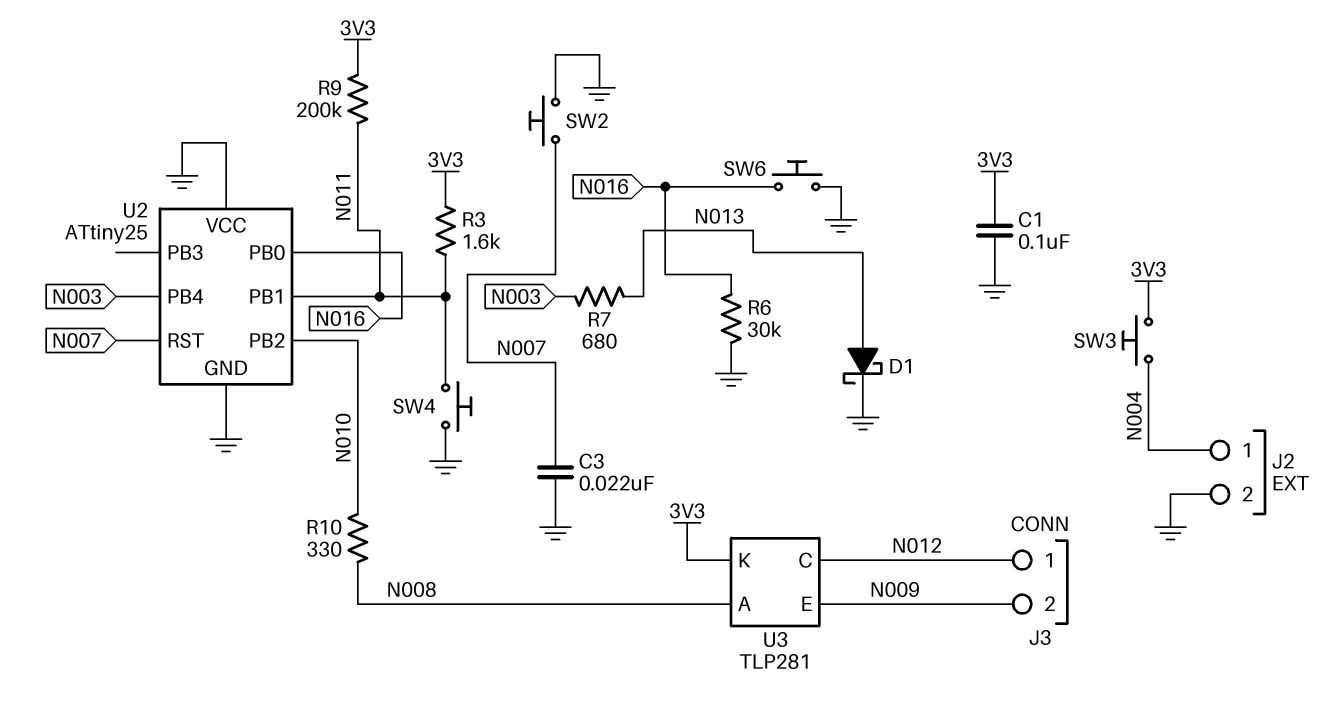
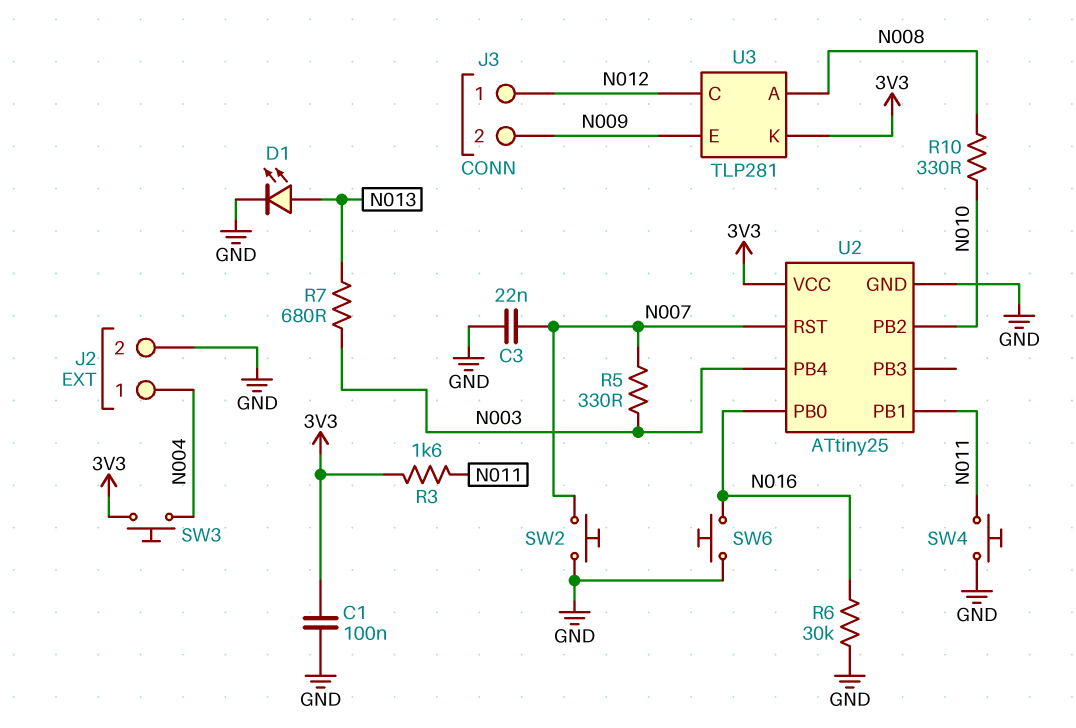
D1: schottky (A N013, K GND) -> LED (A N013, K GND)
R5: none -> 330 (N003, N007)
R9: 200k (3V3, N011) -> none
U2 pin VCC: GND -> 3V3

